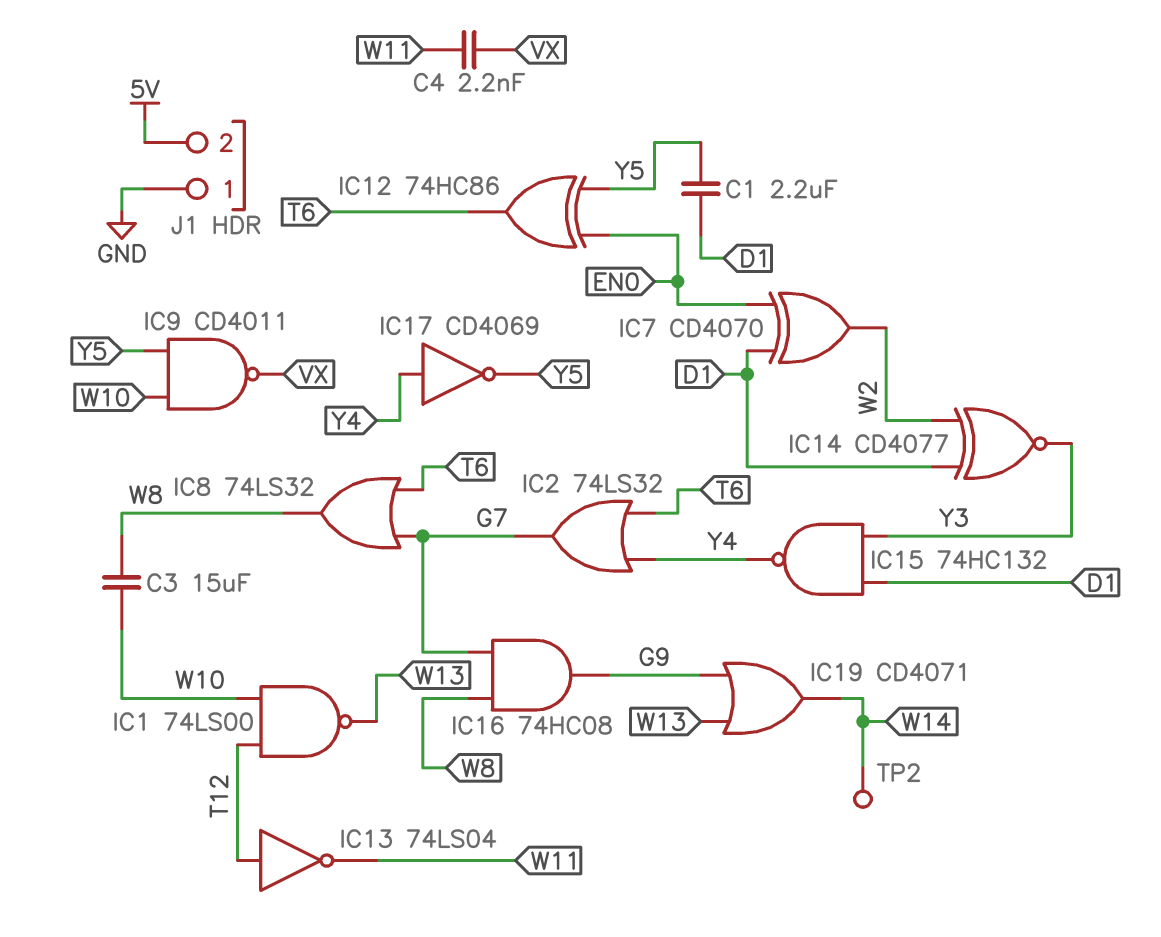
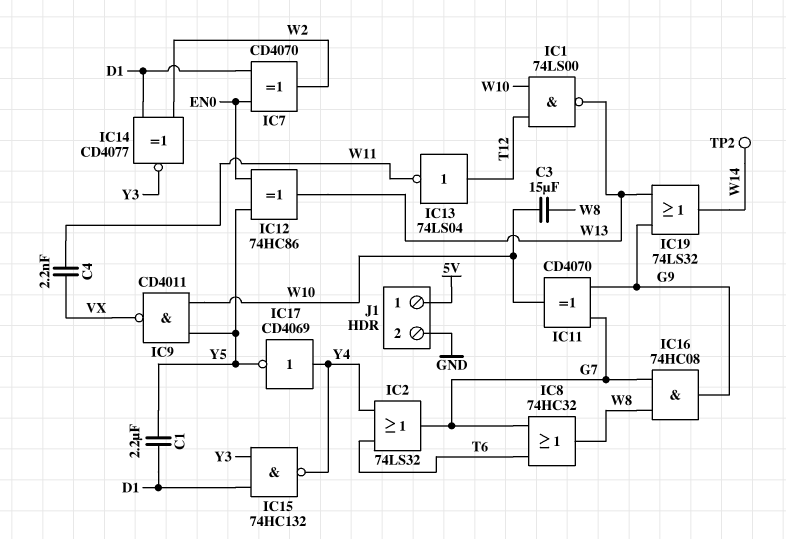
IC8: OR 74LS32 (in G7, in T6, out W8) -> OR 74HC32 (in G7, in T6, out W8)
IC11: none -> XOR CD4070 (in G7, in G9, out W10)
IC12: XOR 74HC86 (in EN0, in Y5, out T6) -> XOR 74HC86 (in EN0, in Y5, out W13)
IC19: OR CD4071 (in G9, in W13, out W14) -> OR 74LS32 (in G9, in W13, out W14)
J1 pin 1: GND -> 5V
J1 pin 2: 5V -> GND

